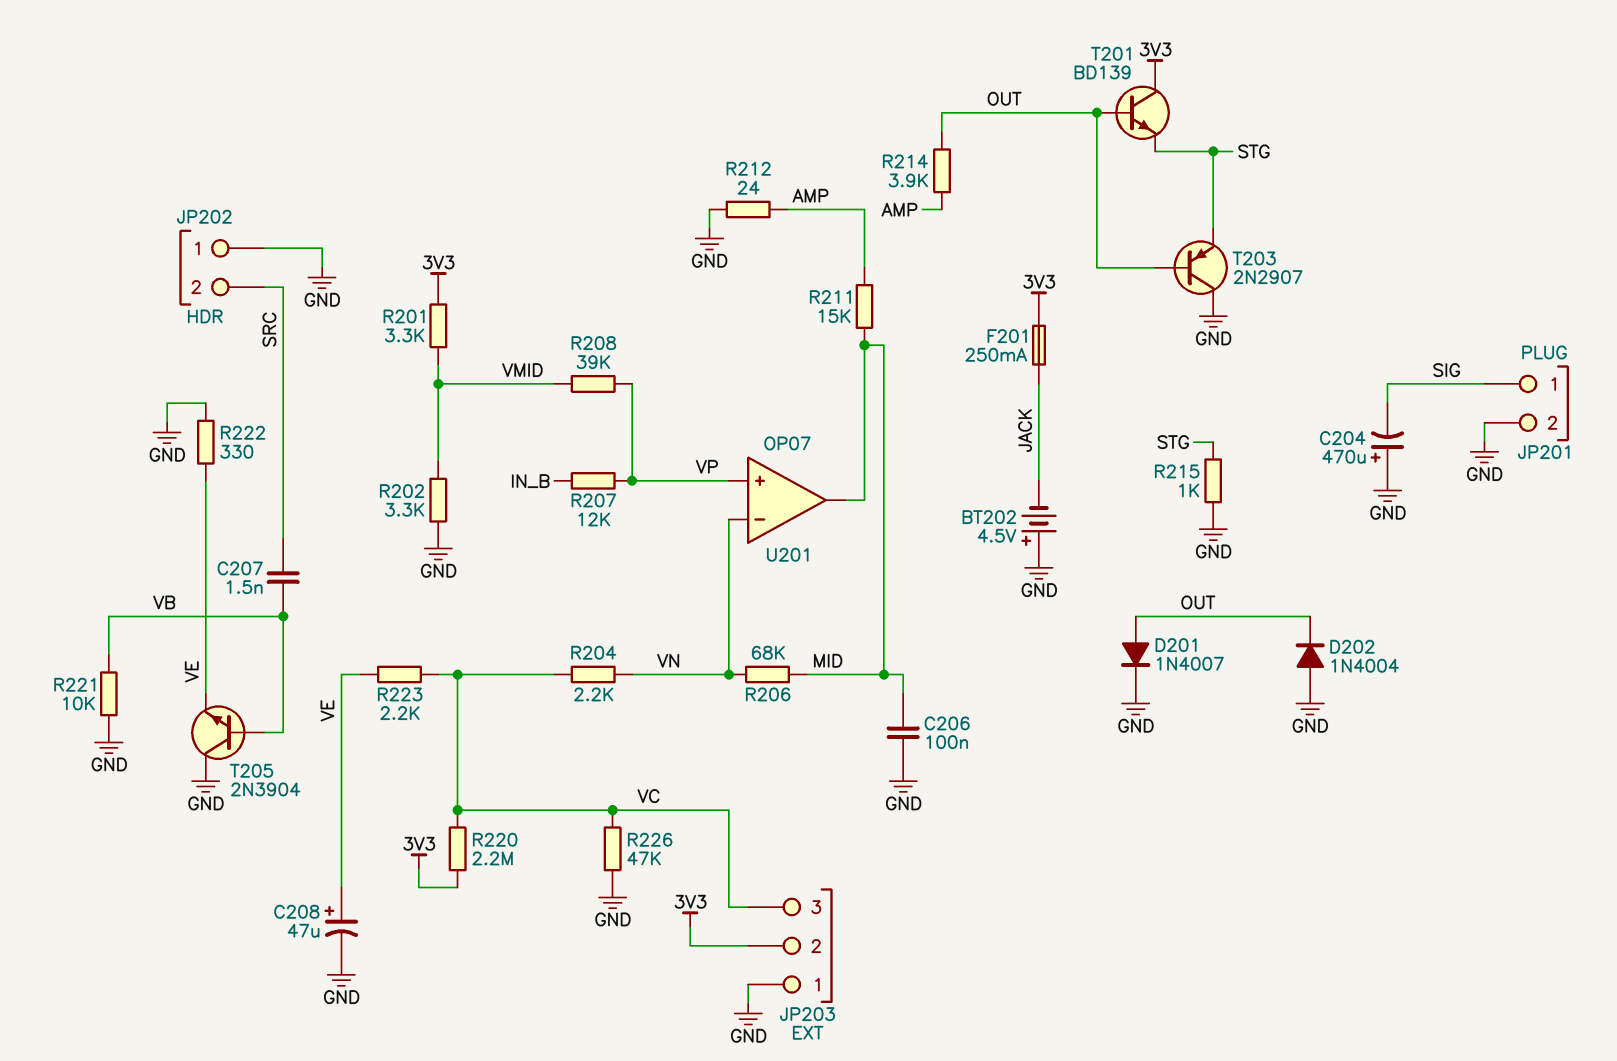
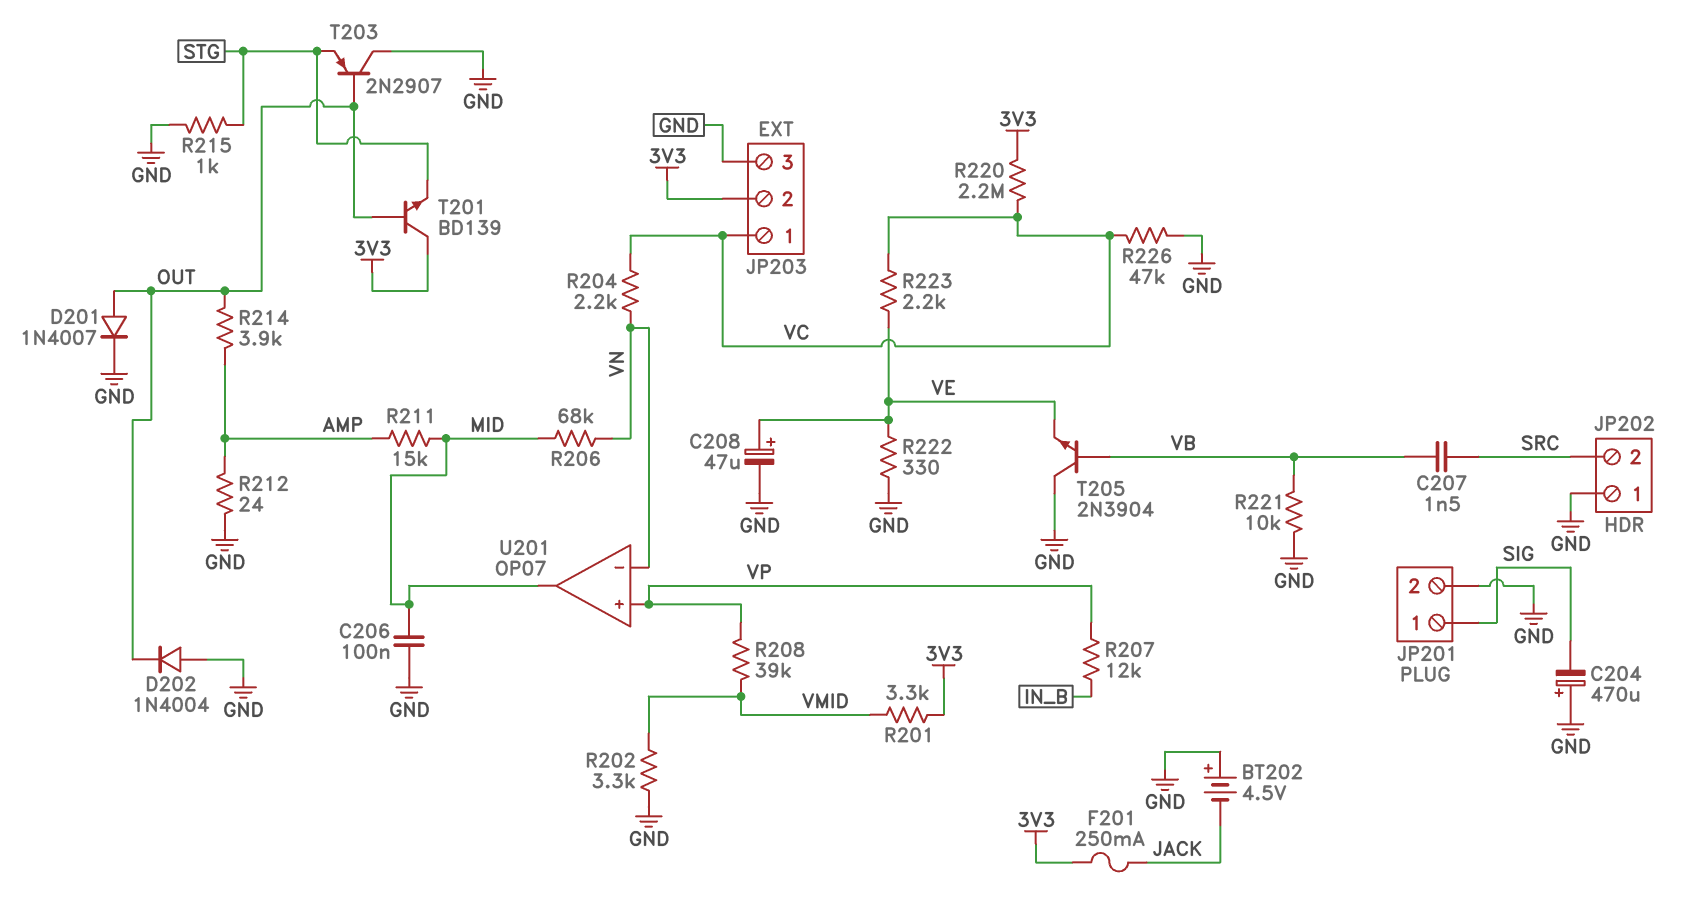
JP203 pin 1: GND -> VC
JP203 pin 3: VC -> GND

